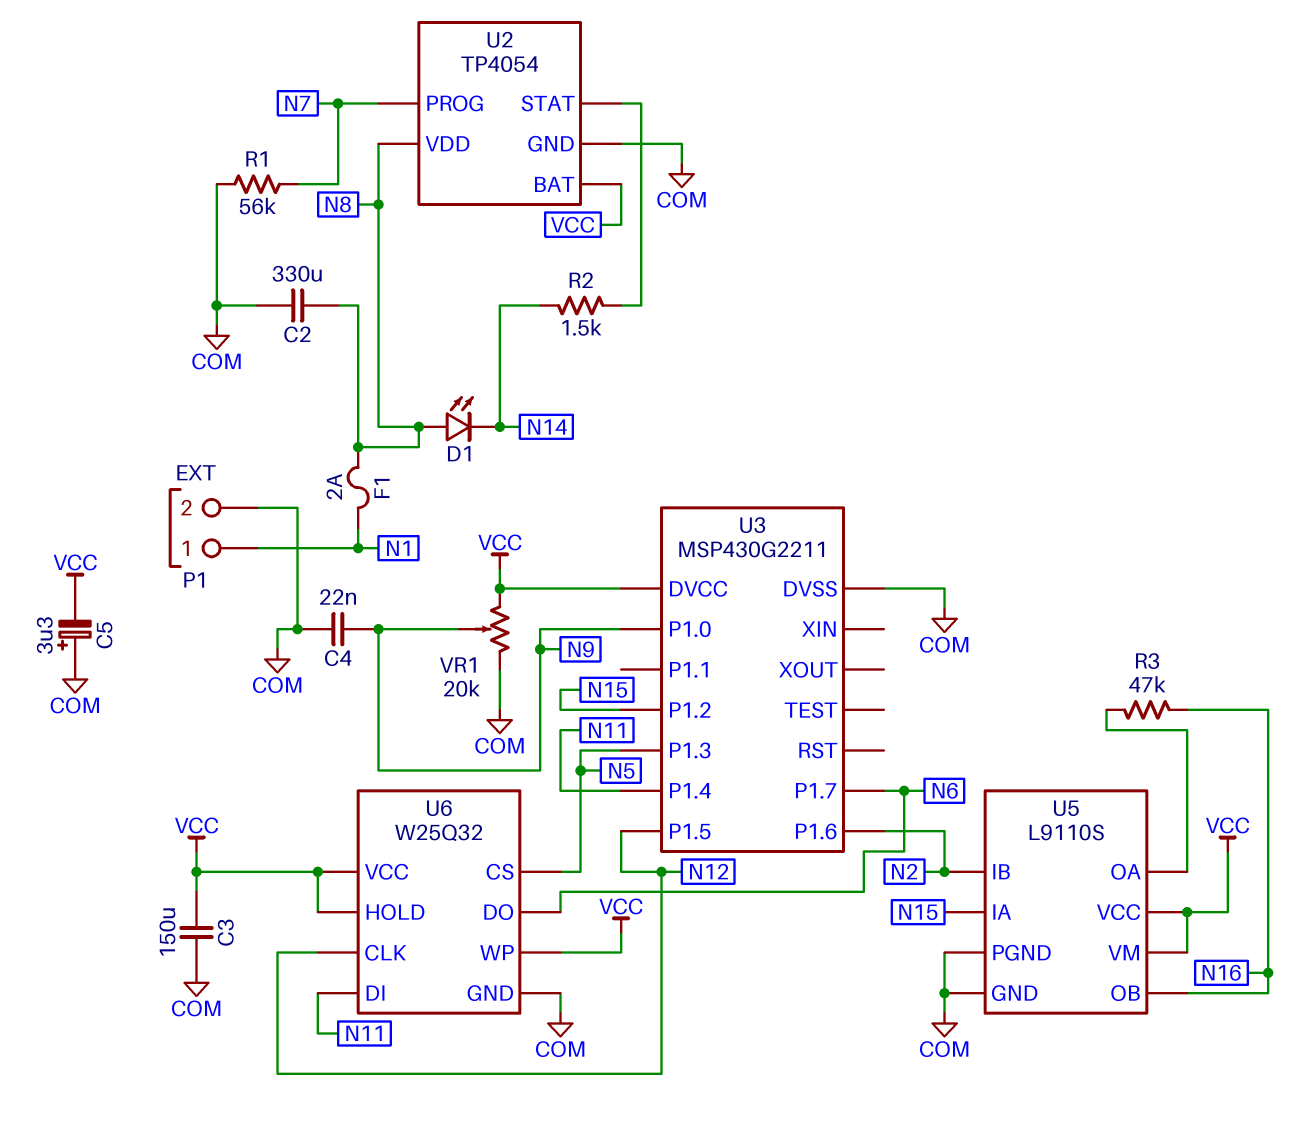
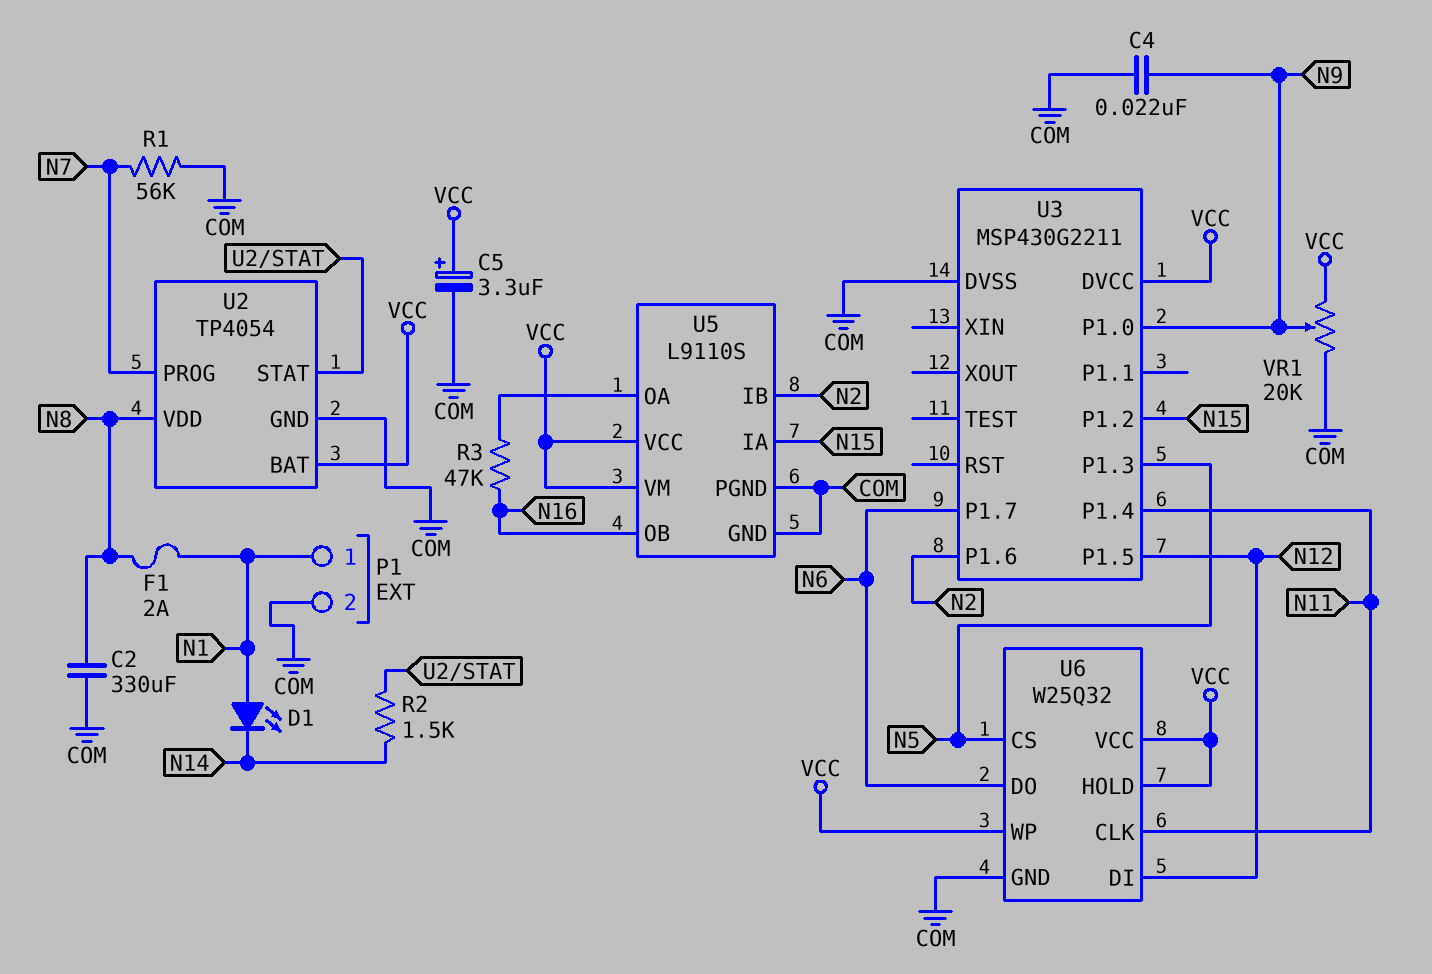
C3: 150uF (COM, VCC) -> none
C5: 3.3uF (plus COM, minus VCC) -> 3.3uF (plus VCC, minus COM)
D1: LED (A N8, K N14) -> LED (A N1, K N14)
U6 pin CLK: N12 -> N11
U6 pin DI: N11 -> N12

